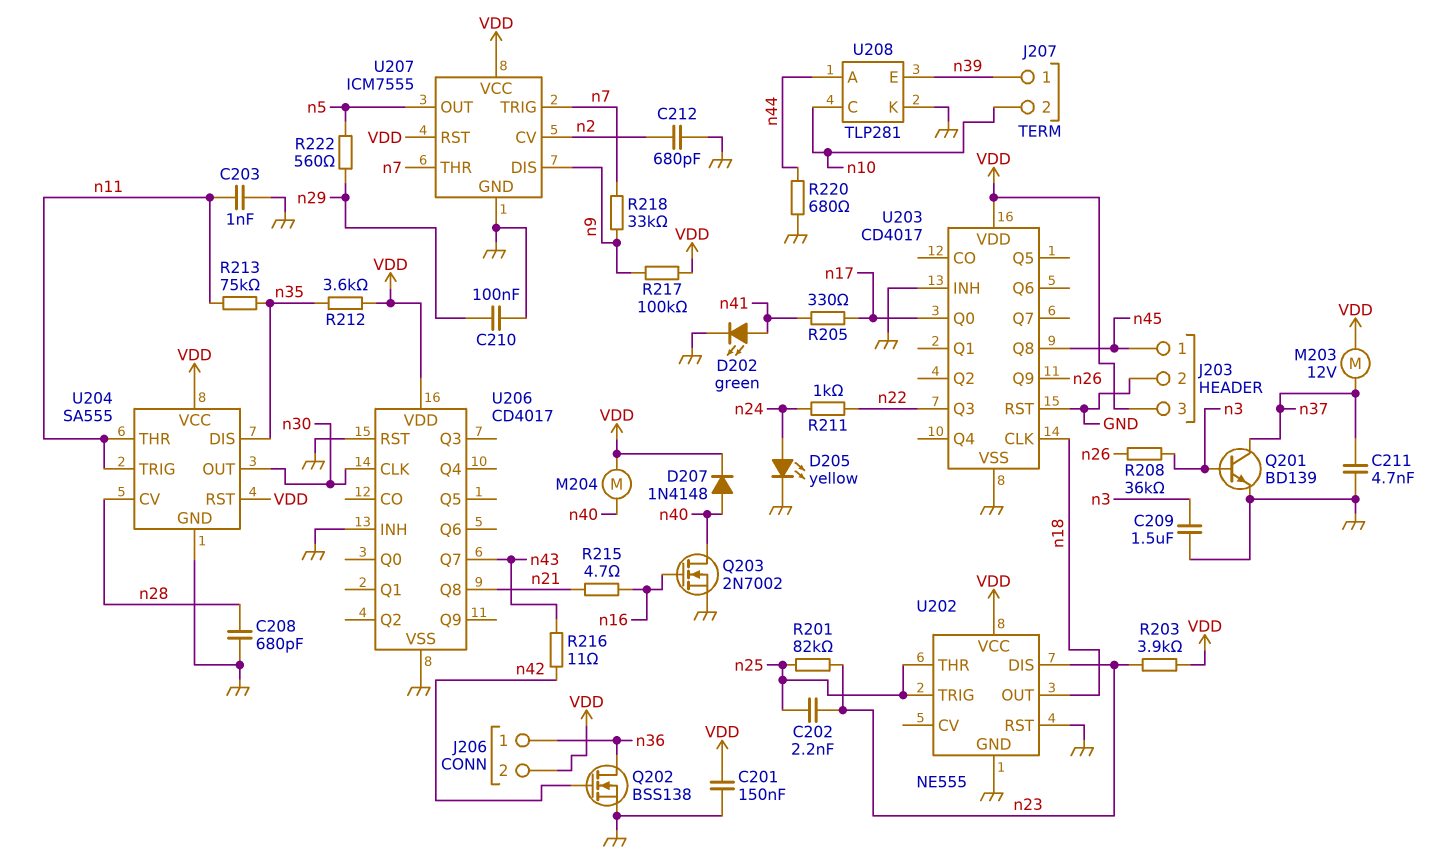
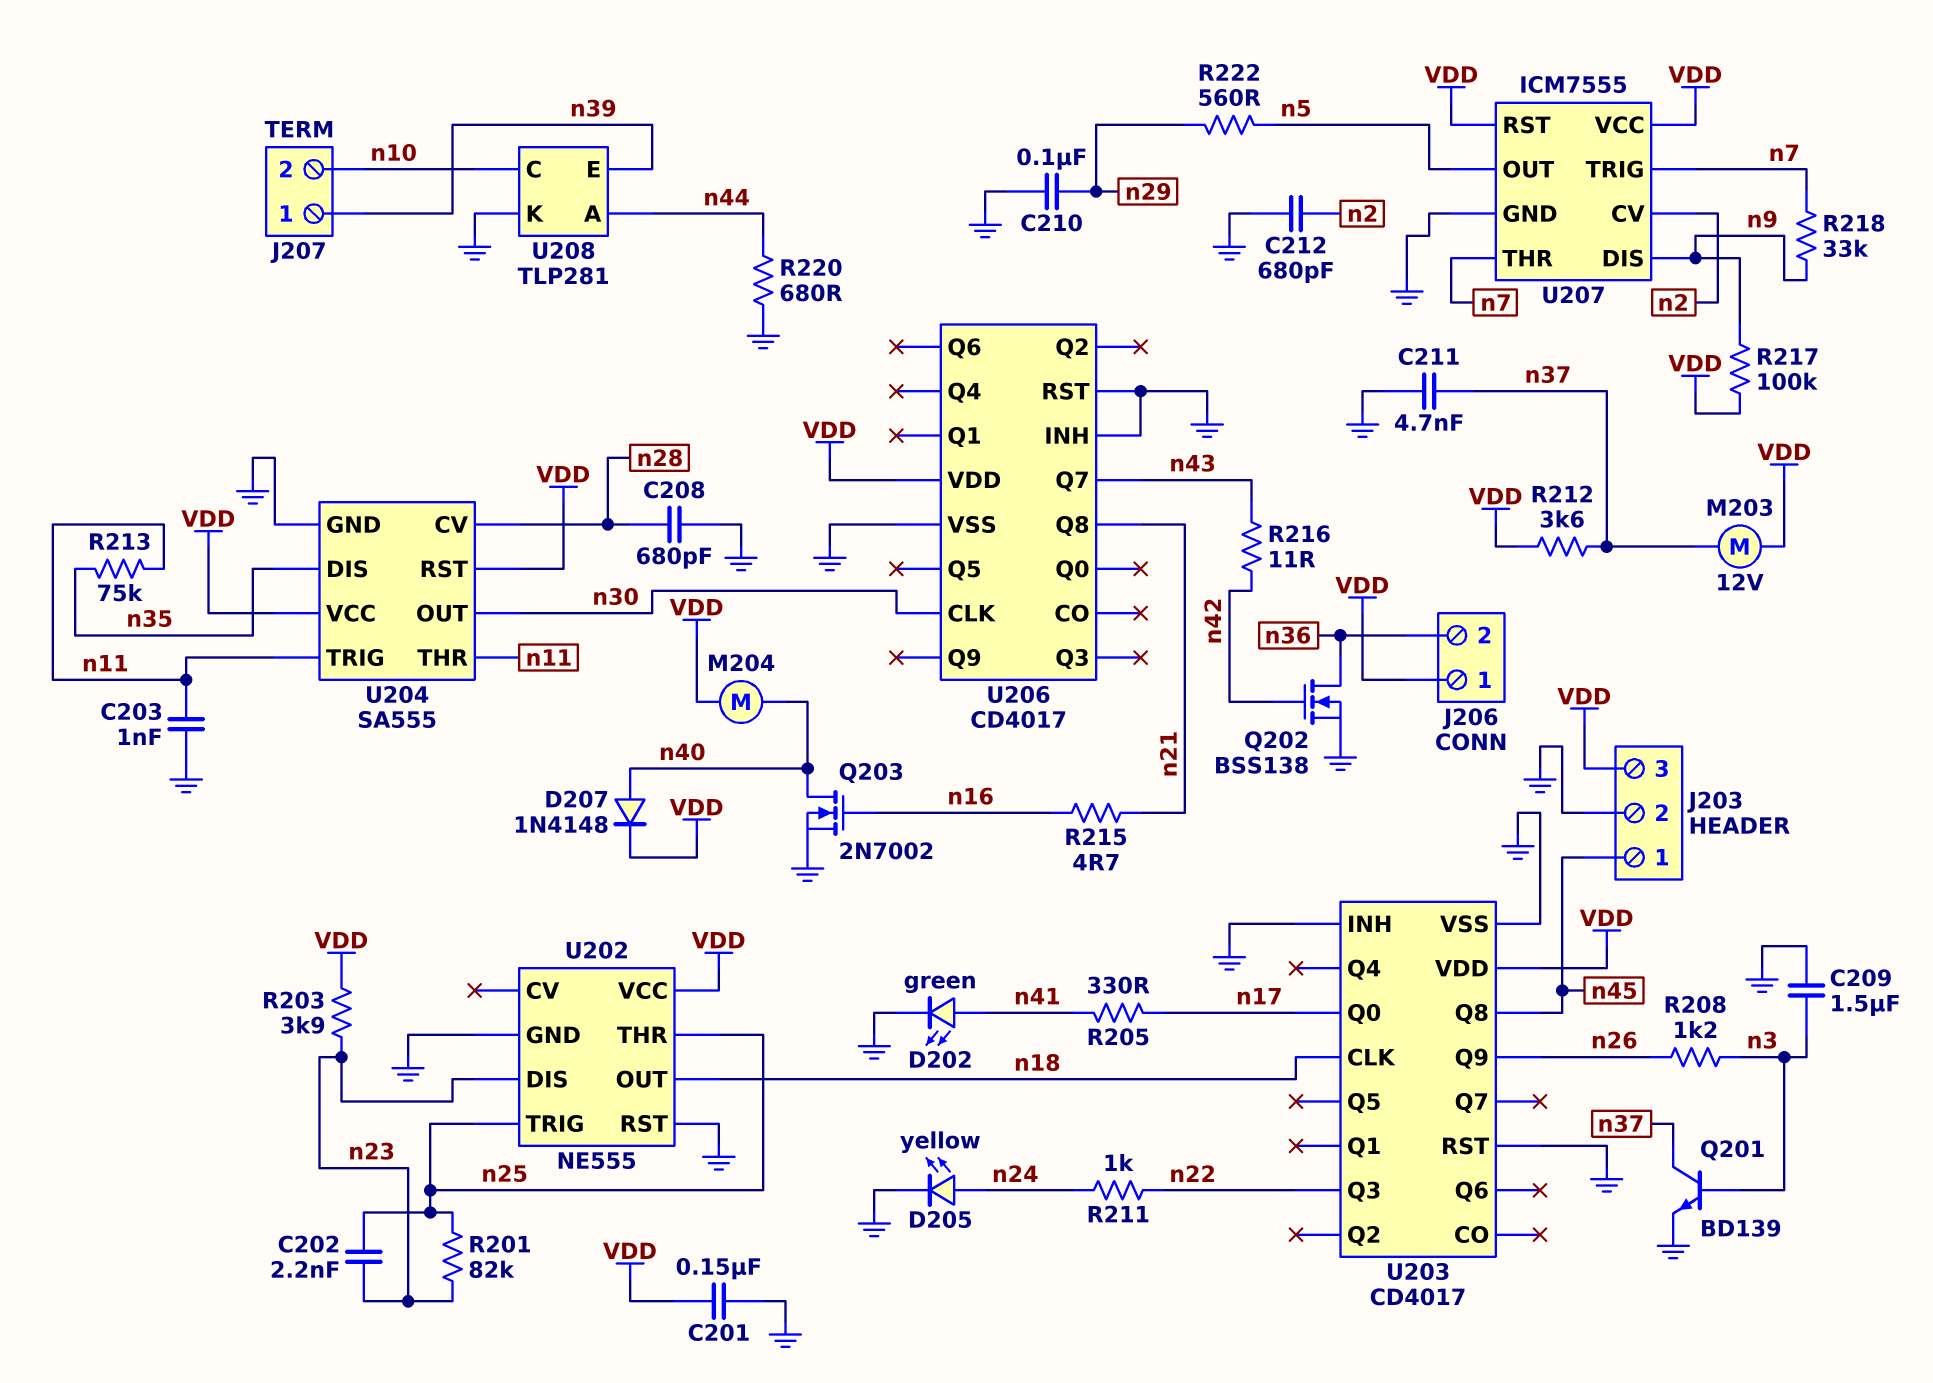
J206 pin 1: n36 -> VDD
J206 pin 2: VDD -> n36
R208: 36k (n3, n26) -> 1.2k (n3, n26)
R212: 3.6k (VDD, n35) -> 3.6k (VDD, n37)

